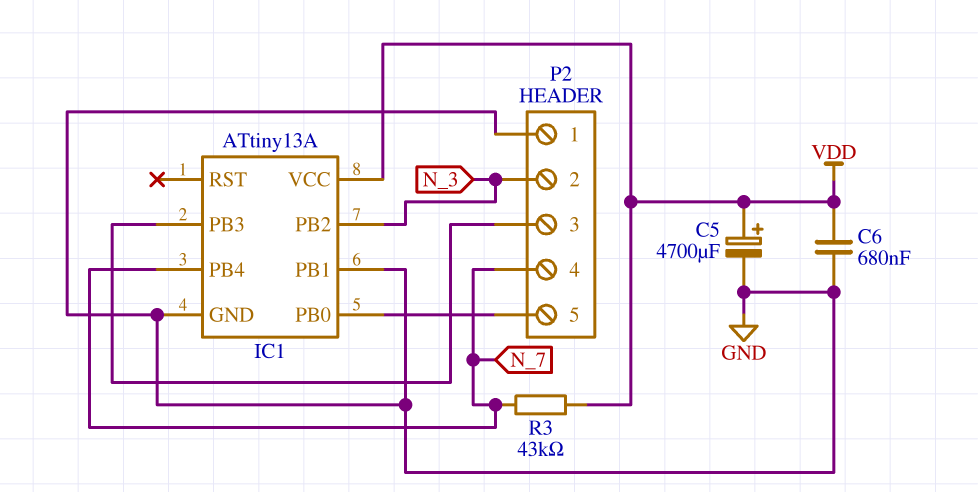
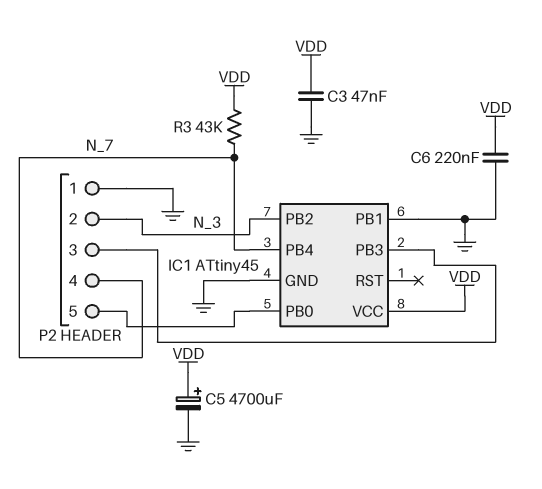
C3: none -> 47nF (GND, VDD)
C6: 680nF (GND, VDD) -> 220nF (GND, VDD)
IC1: ATtiny13A -> ATtiny45

